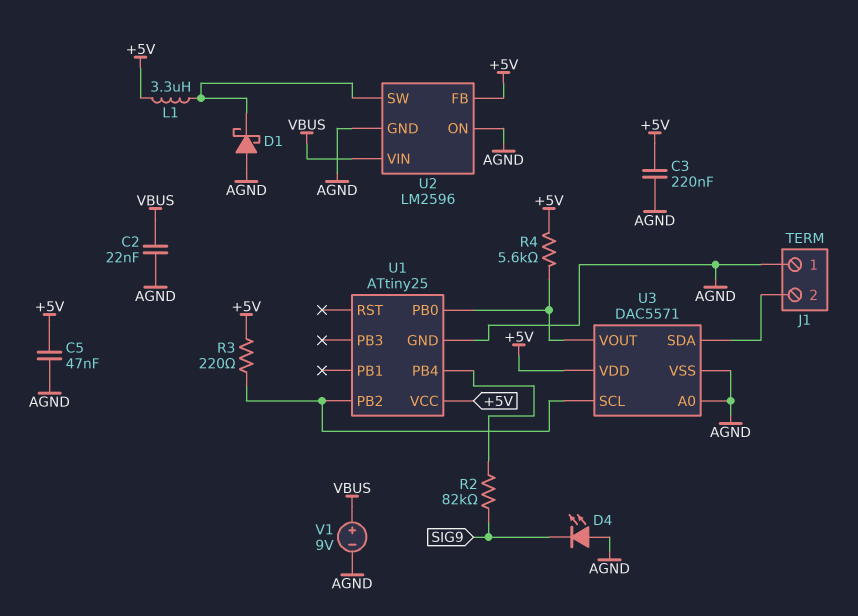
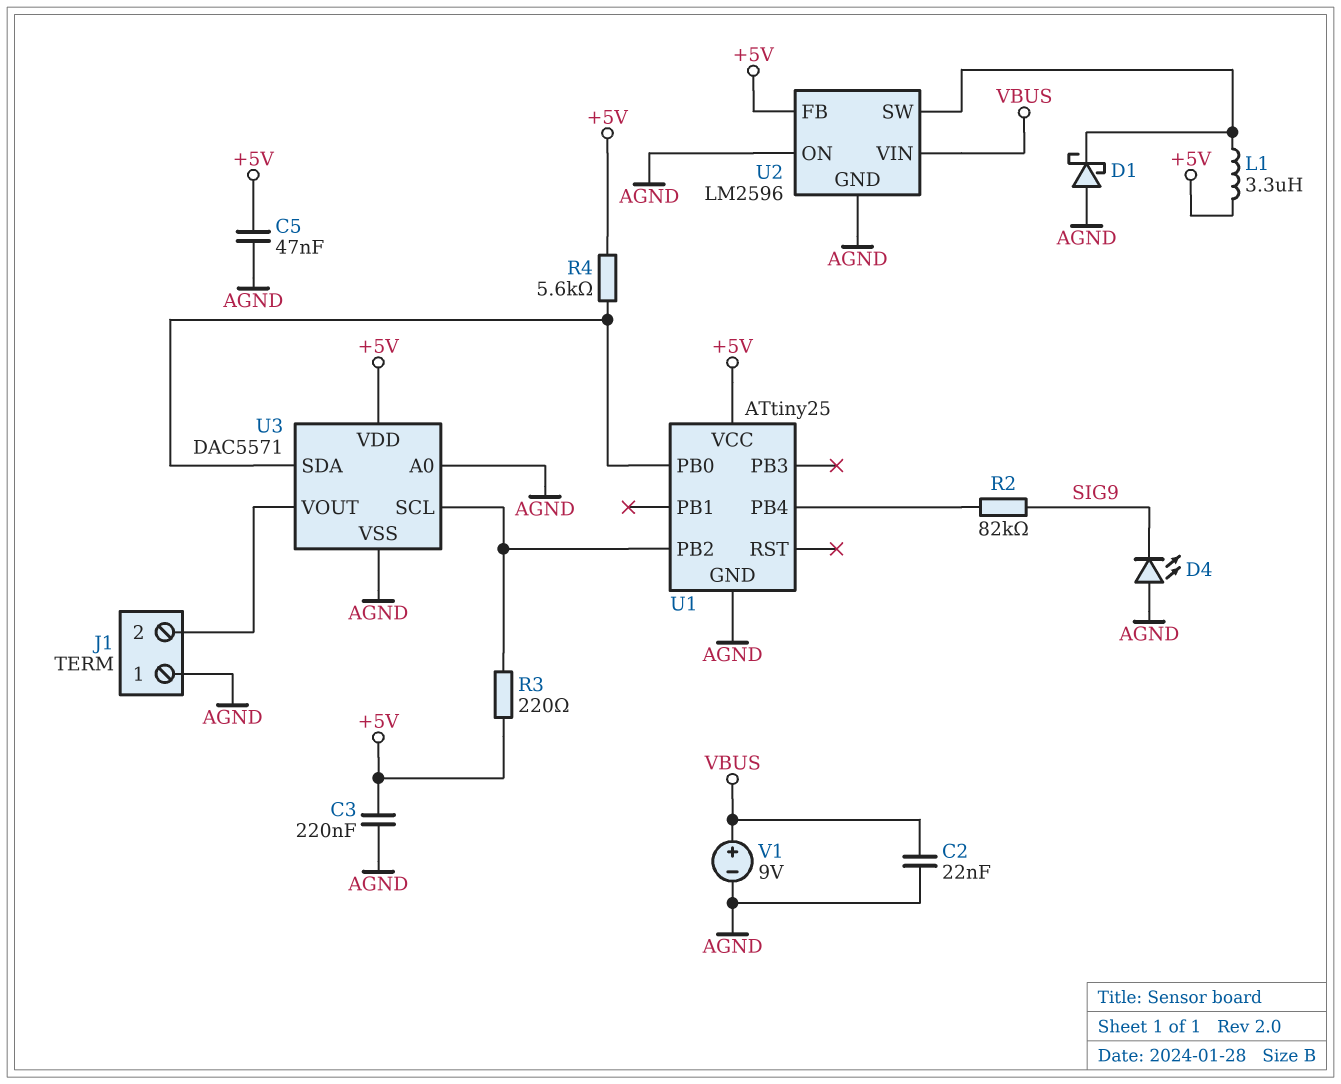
U3 pin SDA: J1/2 -> U1/PB0
U3 pin VOUT: U1/PB0 -> J1/2

